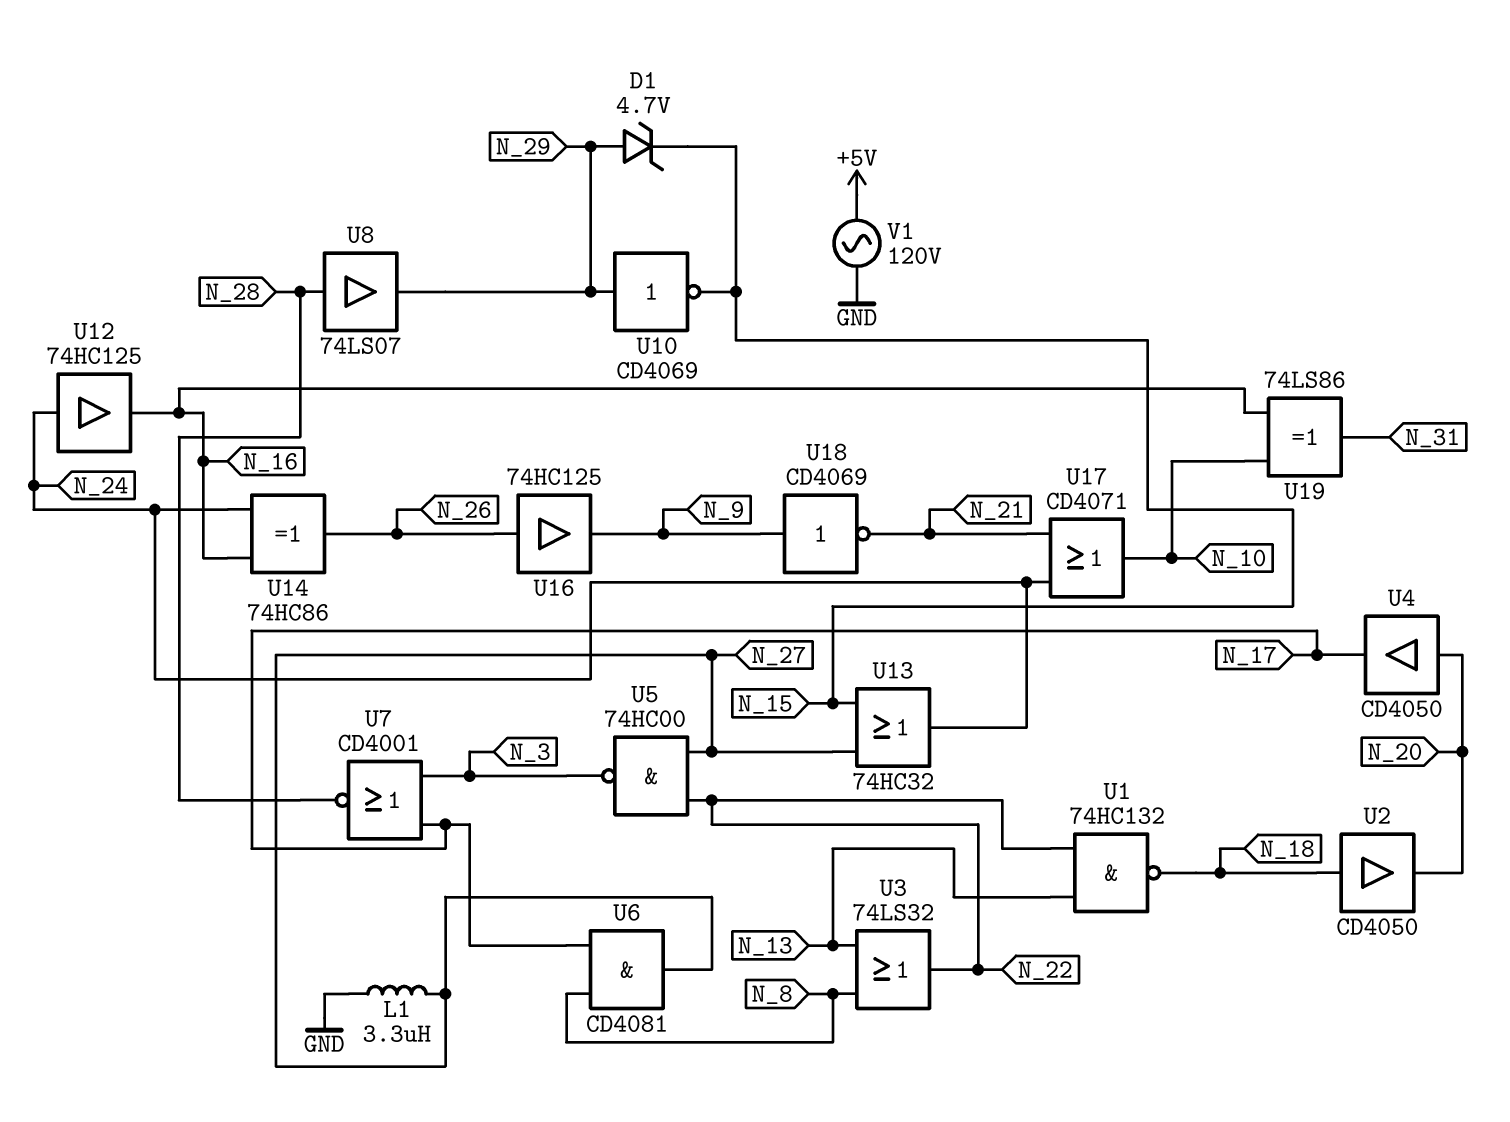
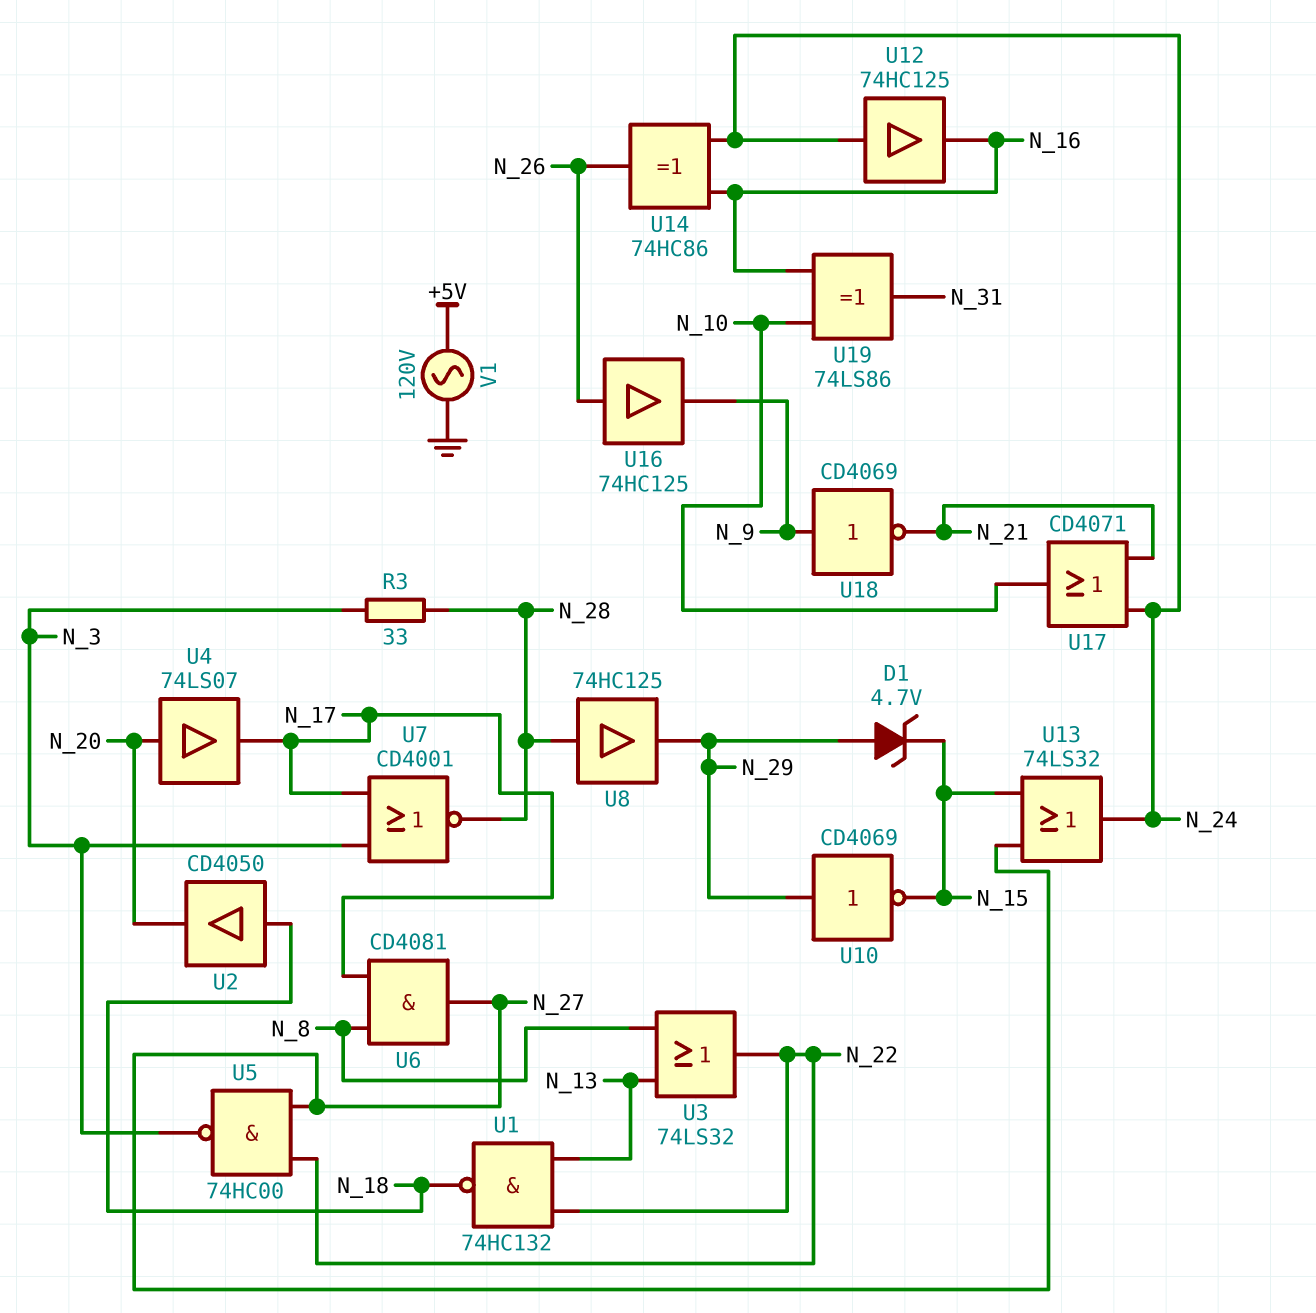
L1: 3.3uH (GND, N_27) -> none
R3: none -> 33 (N_3, N_28)
U4: buffer CD4050 (in N_20, out N_17) -> buffer 74LS07 (in N_20, out N_17)
U8: buffer 74LS07 (in N_28, out N_29) -> buffer 74HC125 (in N_28, out N_29)
U13: OR 74HC32 (in N_15, in N_27, out N_24) -> OR 74LS32 (in N_15, in N_27, out N_24)

